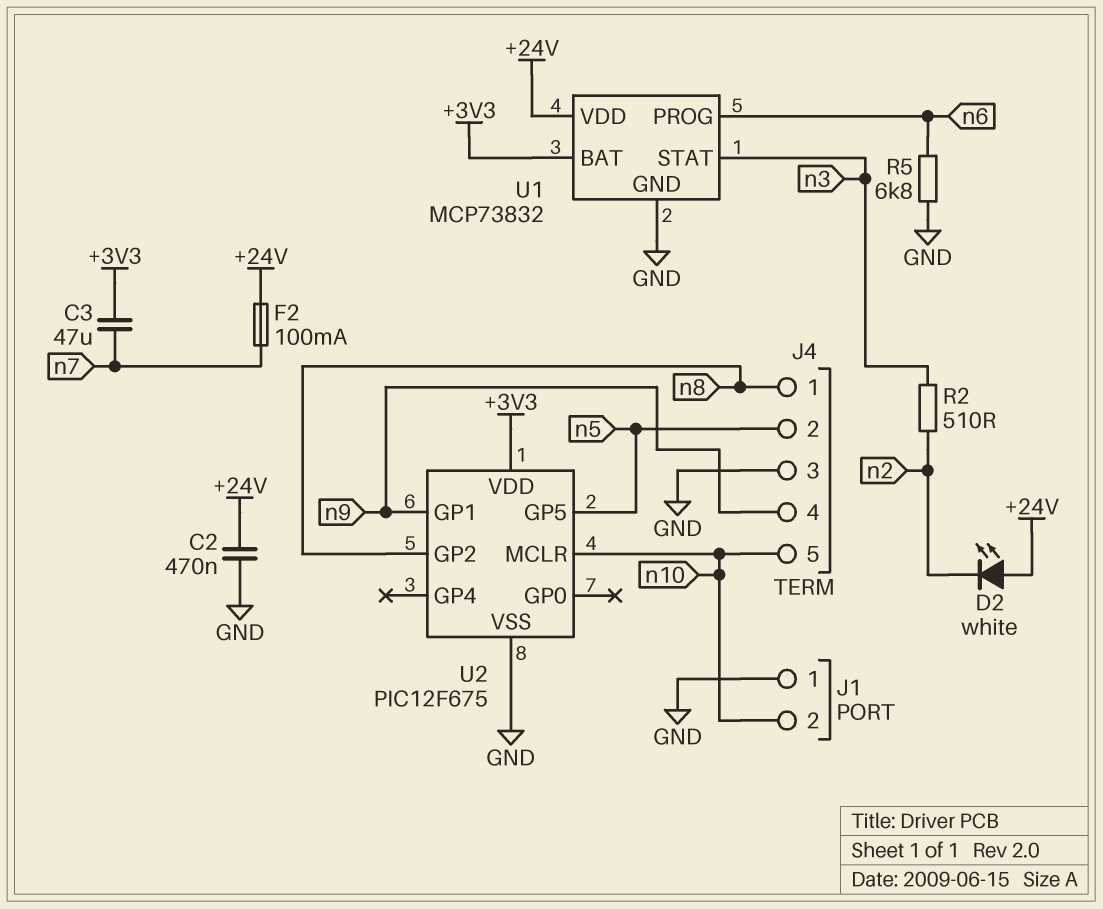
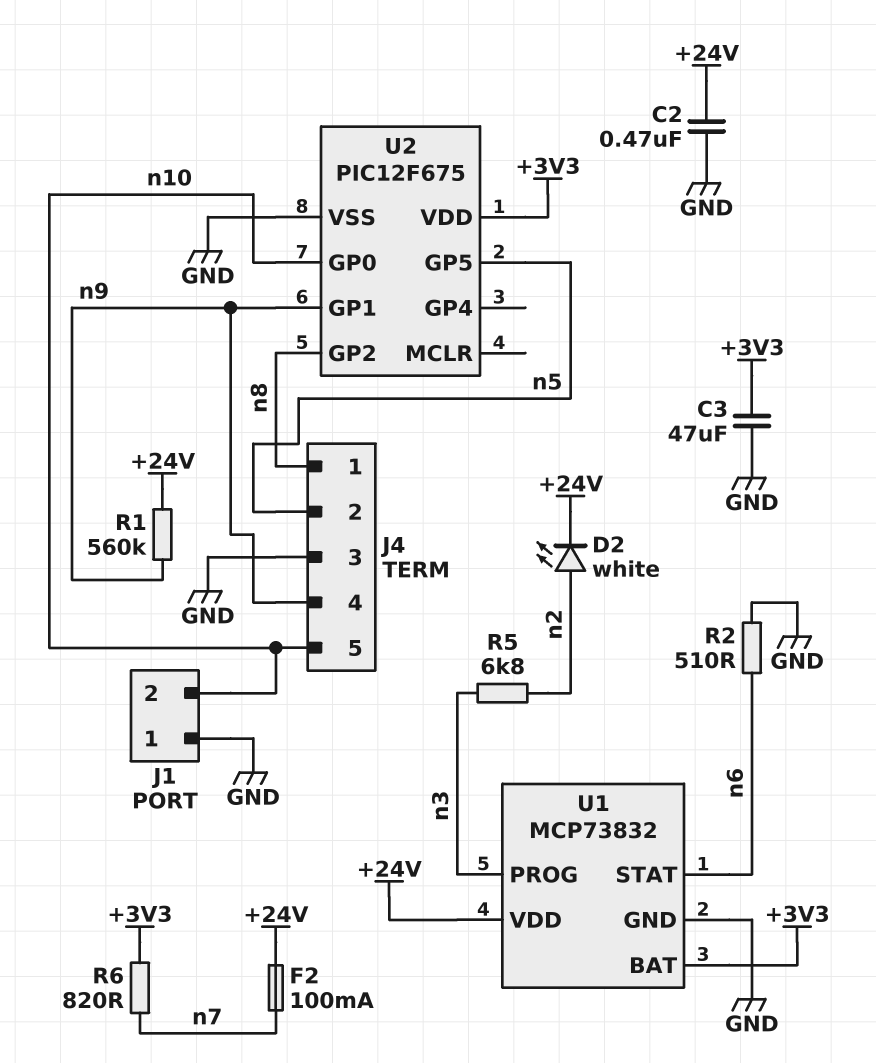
C3: 47uF (+3V3, n7) -> 47uF (+3V3, GND)
D2: LED white (A +24V, K n2) -> LED white (A n2, K +24V)
R1: none -> 560k (+24V, n9)
R2: 510 (n2, n3) -> 510 (GND, n6)
R5: 6.8k (GND, n6) -> 6.8k (n2, n3)
R6: none -> 820 (+3V3, n7)
U1 pin PROG: n6 -> n3
U1 pin STAT: n3 -> n6
U2 pin GP0: none -> n10
U2 pin MCLR: n10 -> none

